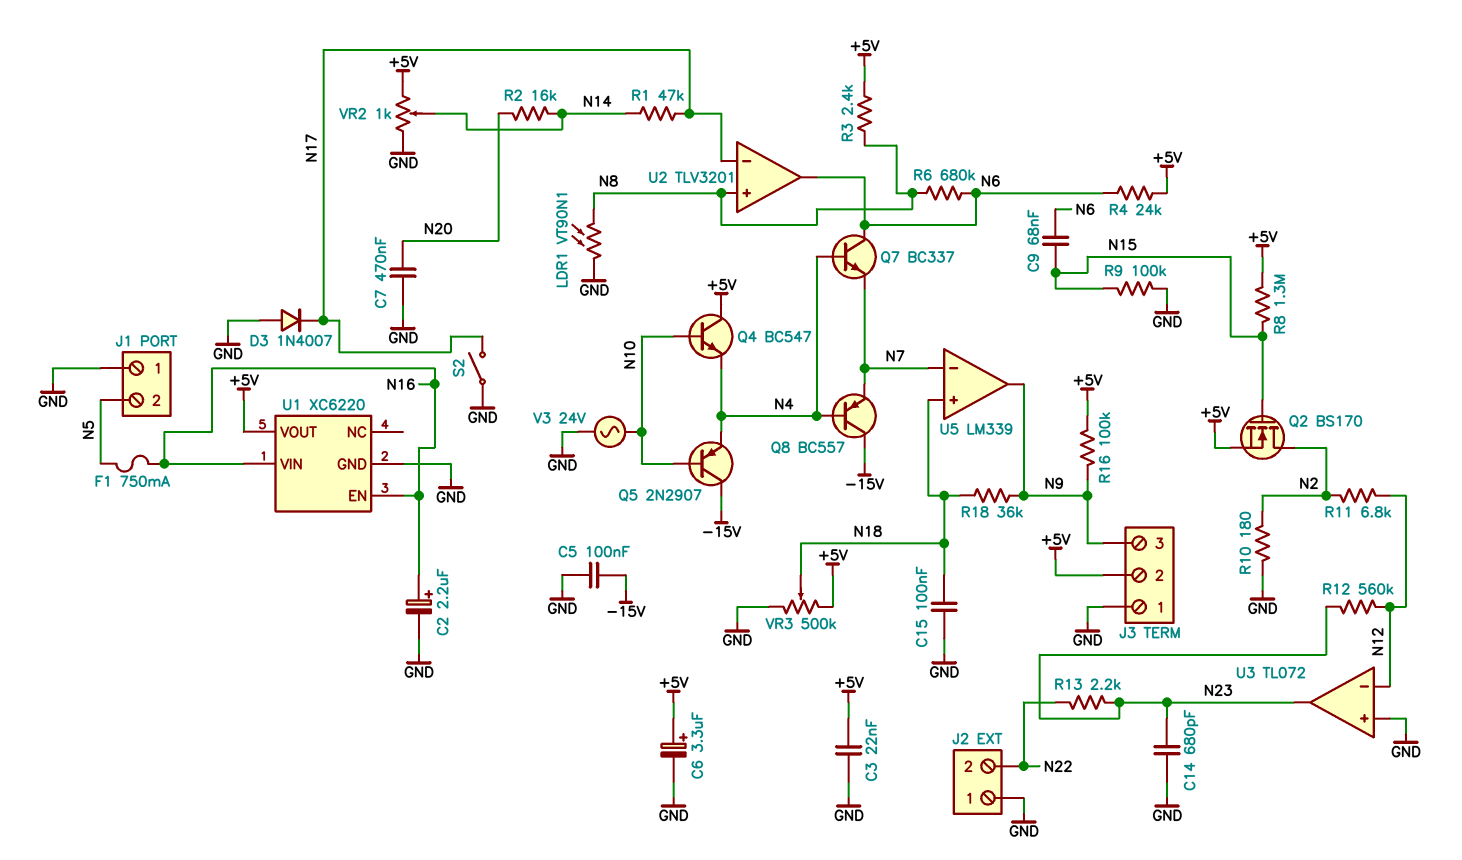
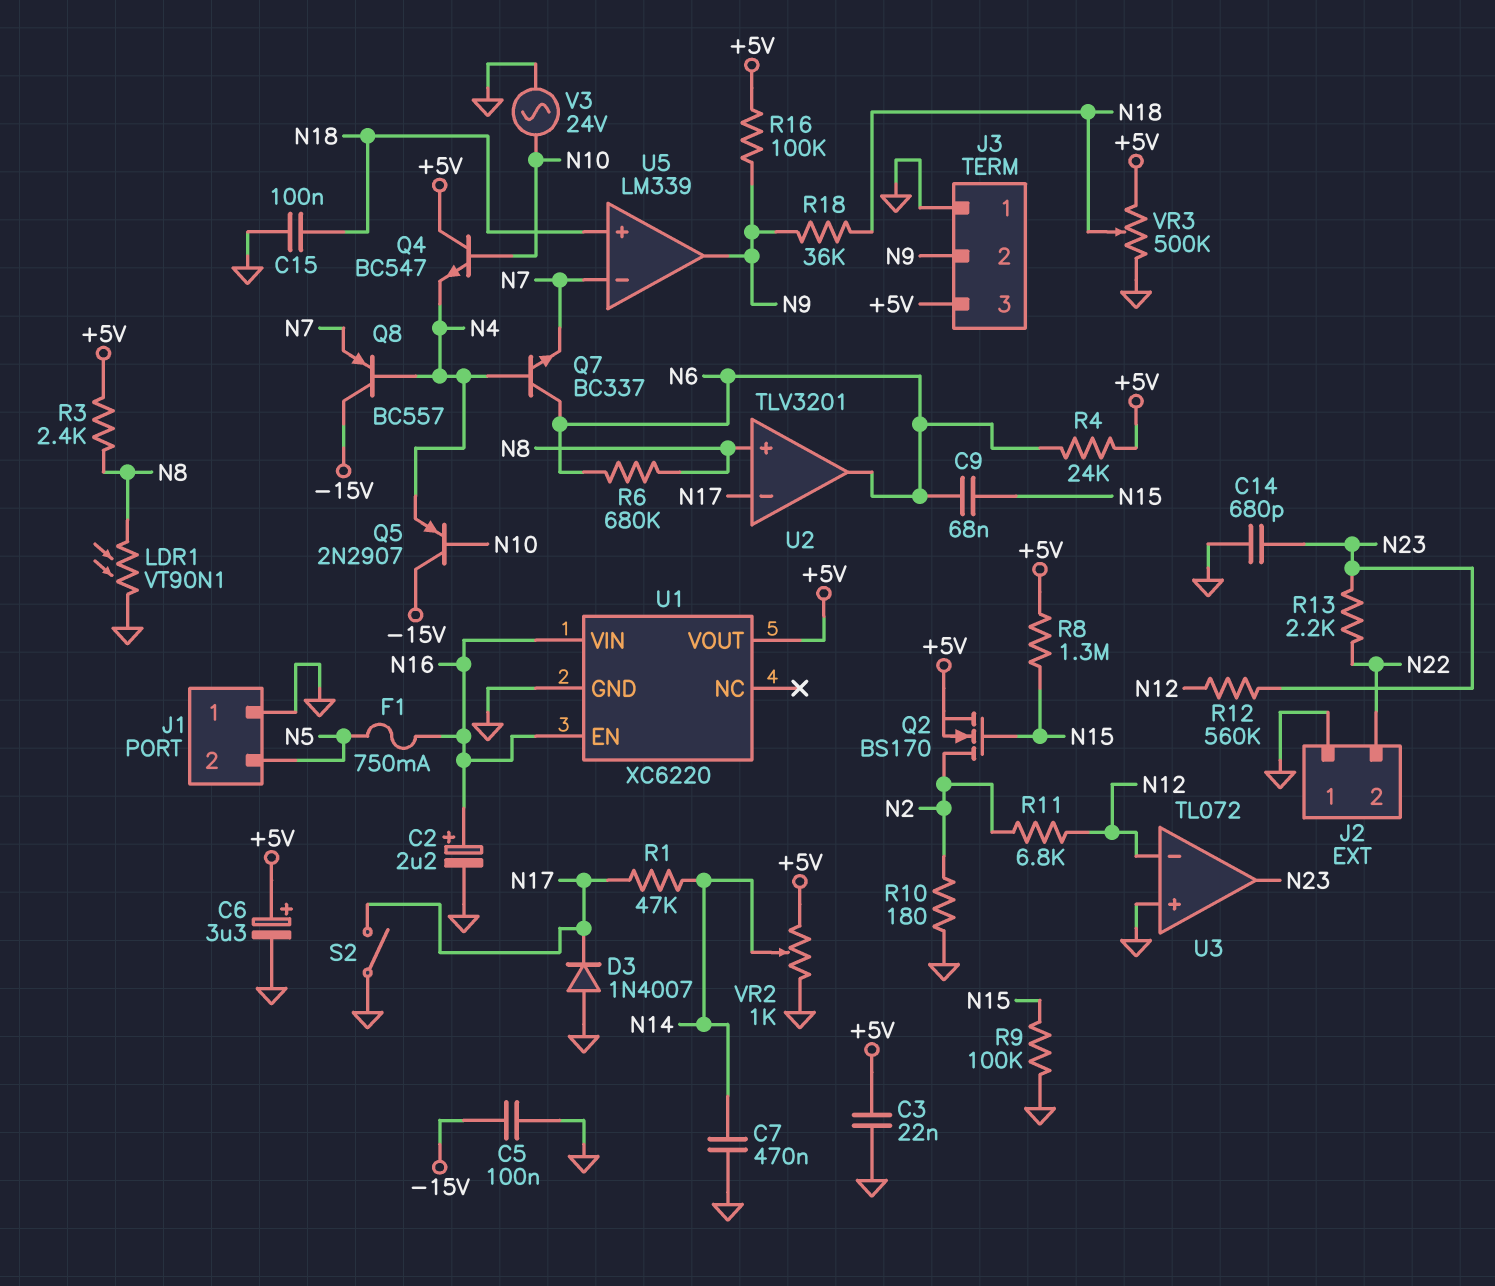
C7: 470nF (GND, N20) -> 470nF (GND, N14)
J3 pin 2: +5V -> N9
J3 pin 3: N9 -> +5V
R2: 16k (N14, N20) -> none

